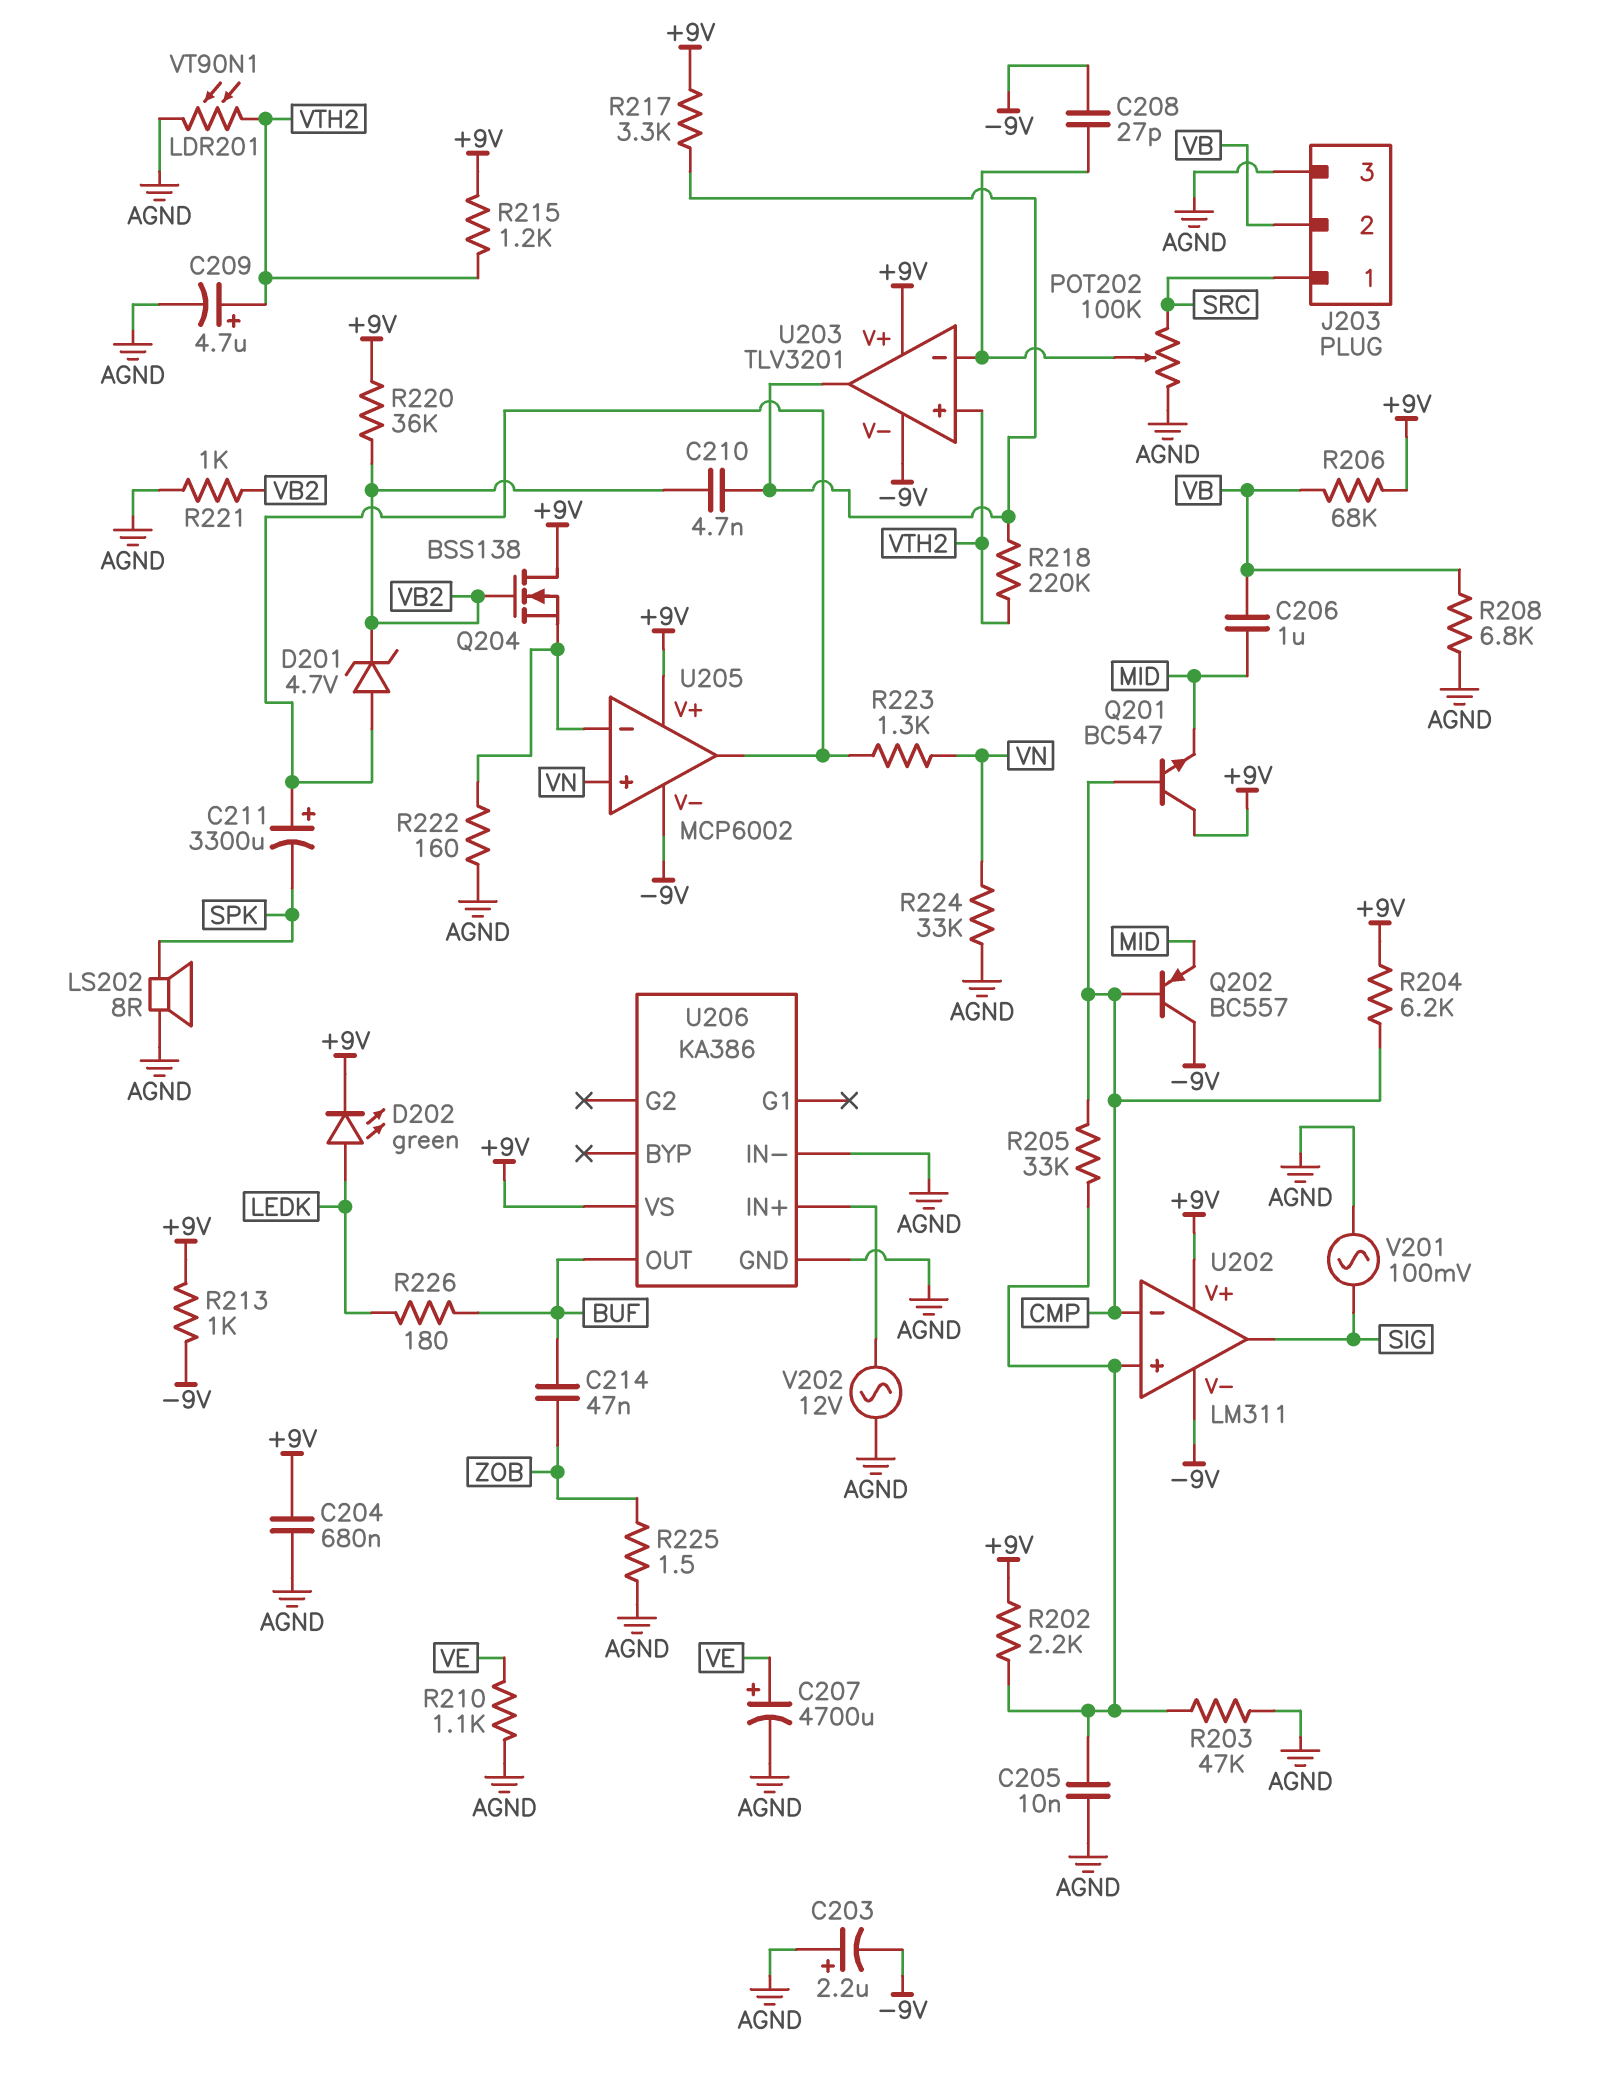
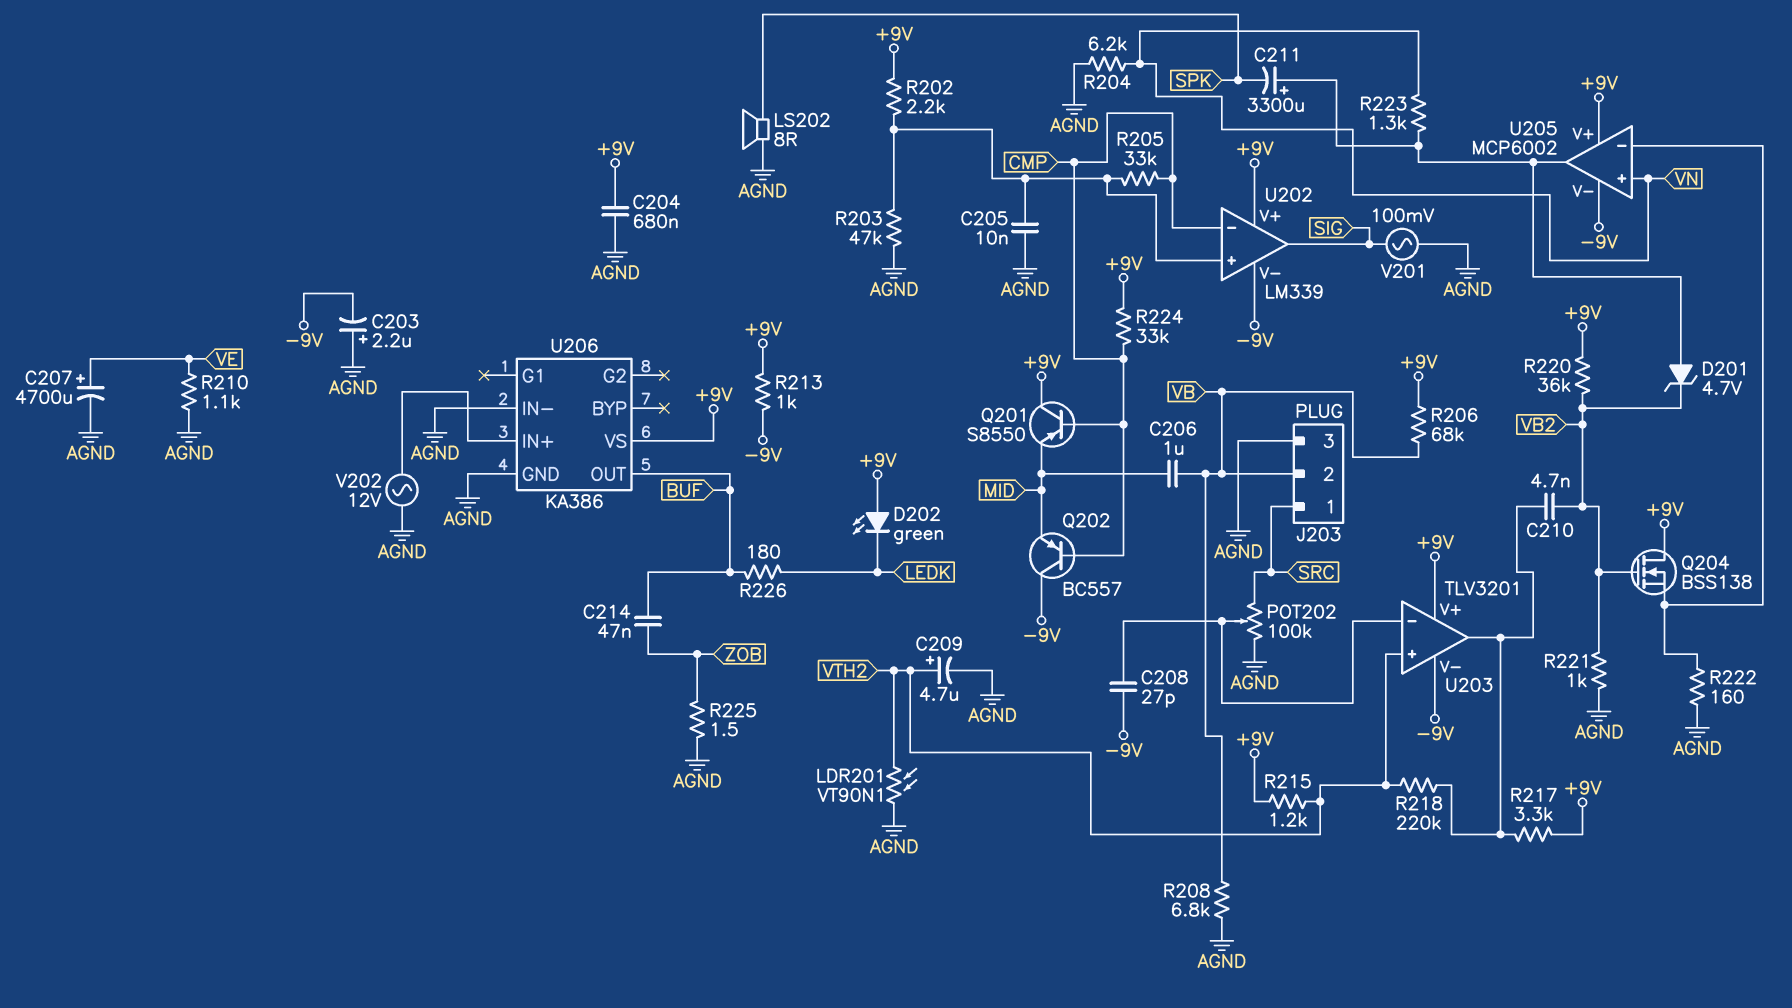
D202: LED green (A LEDK, K +9V) -> LED green (A +9V, K LEDK)
Q201: NPN BC547 (B CMP, C +9V, E MID) -> PNP S8550 (B CMP, C +9V, E MID)
R204: 6.2k (+9V, CMP) -> 6.2k (AGND, VN)
R224: 33k (AGND, VN) -> 33k (+9V, CMP)
U202: LM311 -> LM339

